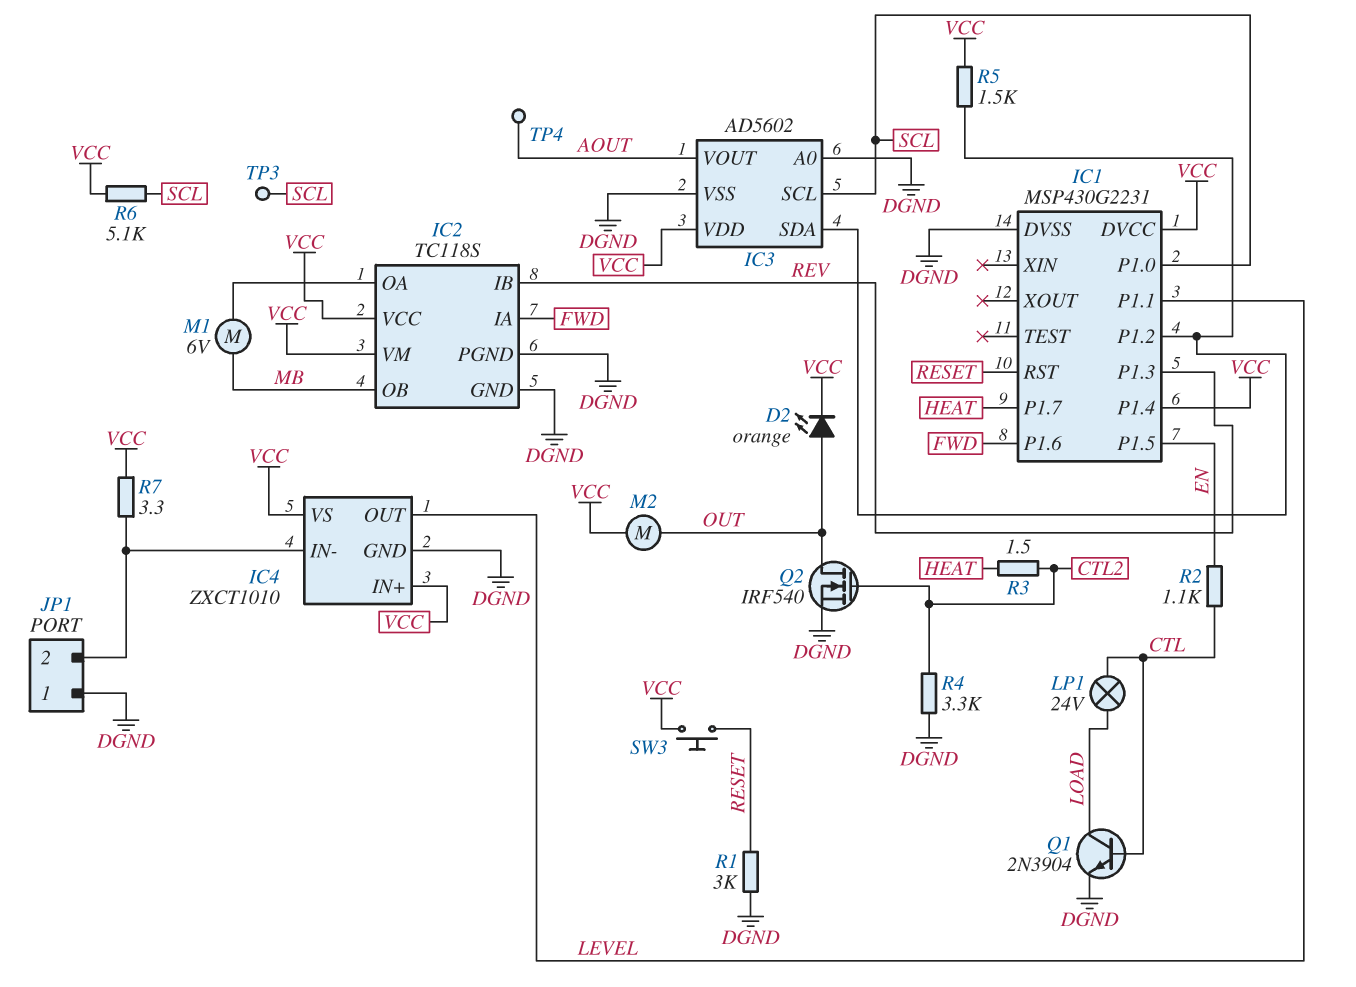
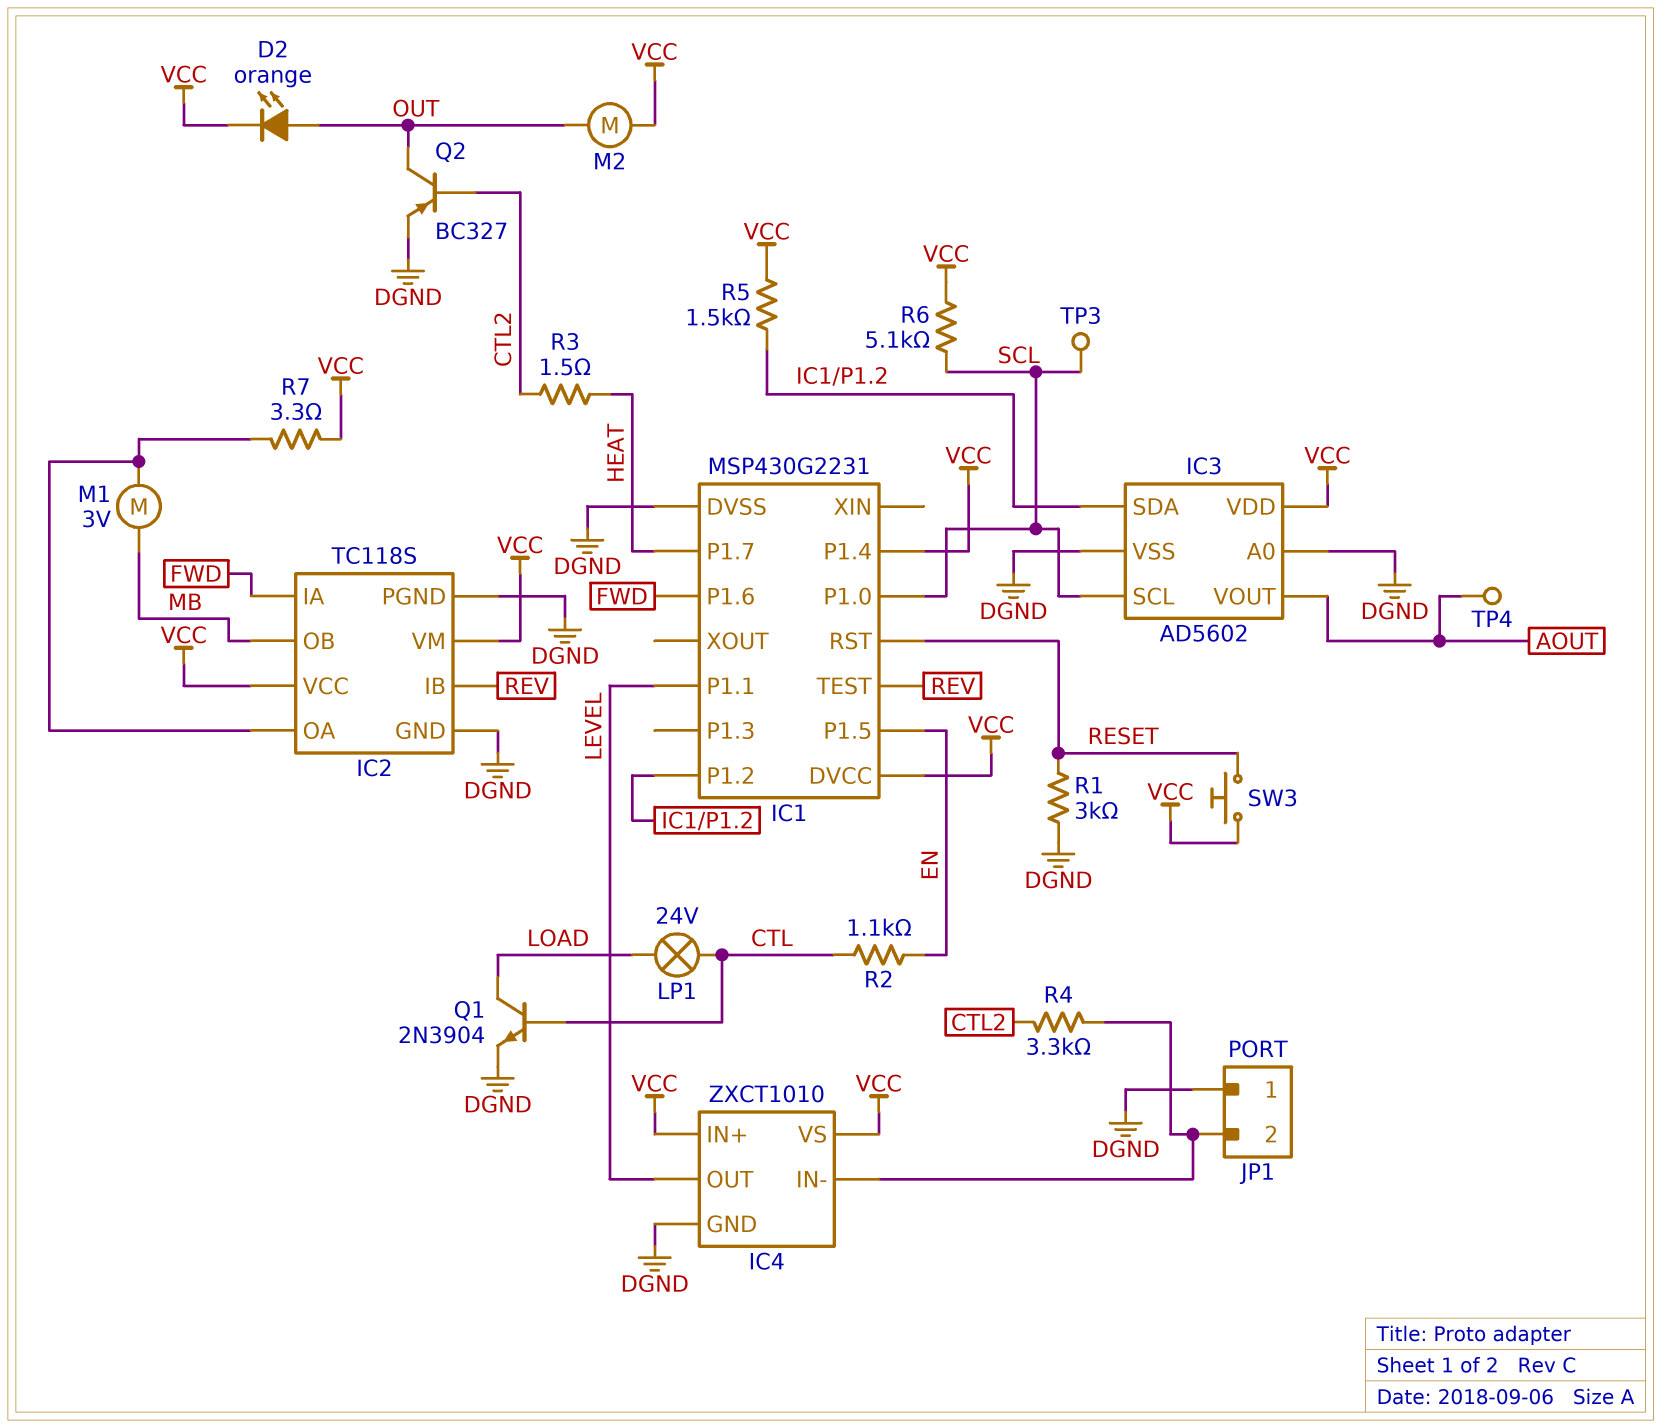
IC1 pin P1.3: REV -> none
IC1 pin TEST: none -> REV
M1: motor 6V (IC2/OA, MB) -> motor 3V (IC2/OA, MB)
Q2: NMOS IRF540 (G CTL2, D OUT, S DGND) -> PNP BC327 (B CTL2, C OUT, E DGND)
R4: 3.3k (CTL2, DGND) -> 3.3k (CTL2, IC4/IN-)
R7: 3.3 (IC4/IN-, VCC) -> 3.3 (IC2/OA, VCC)

